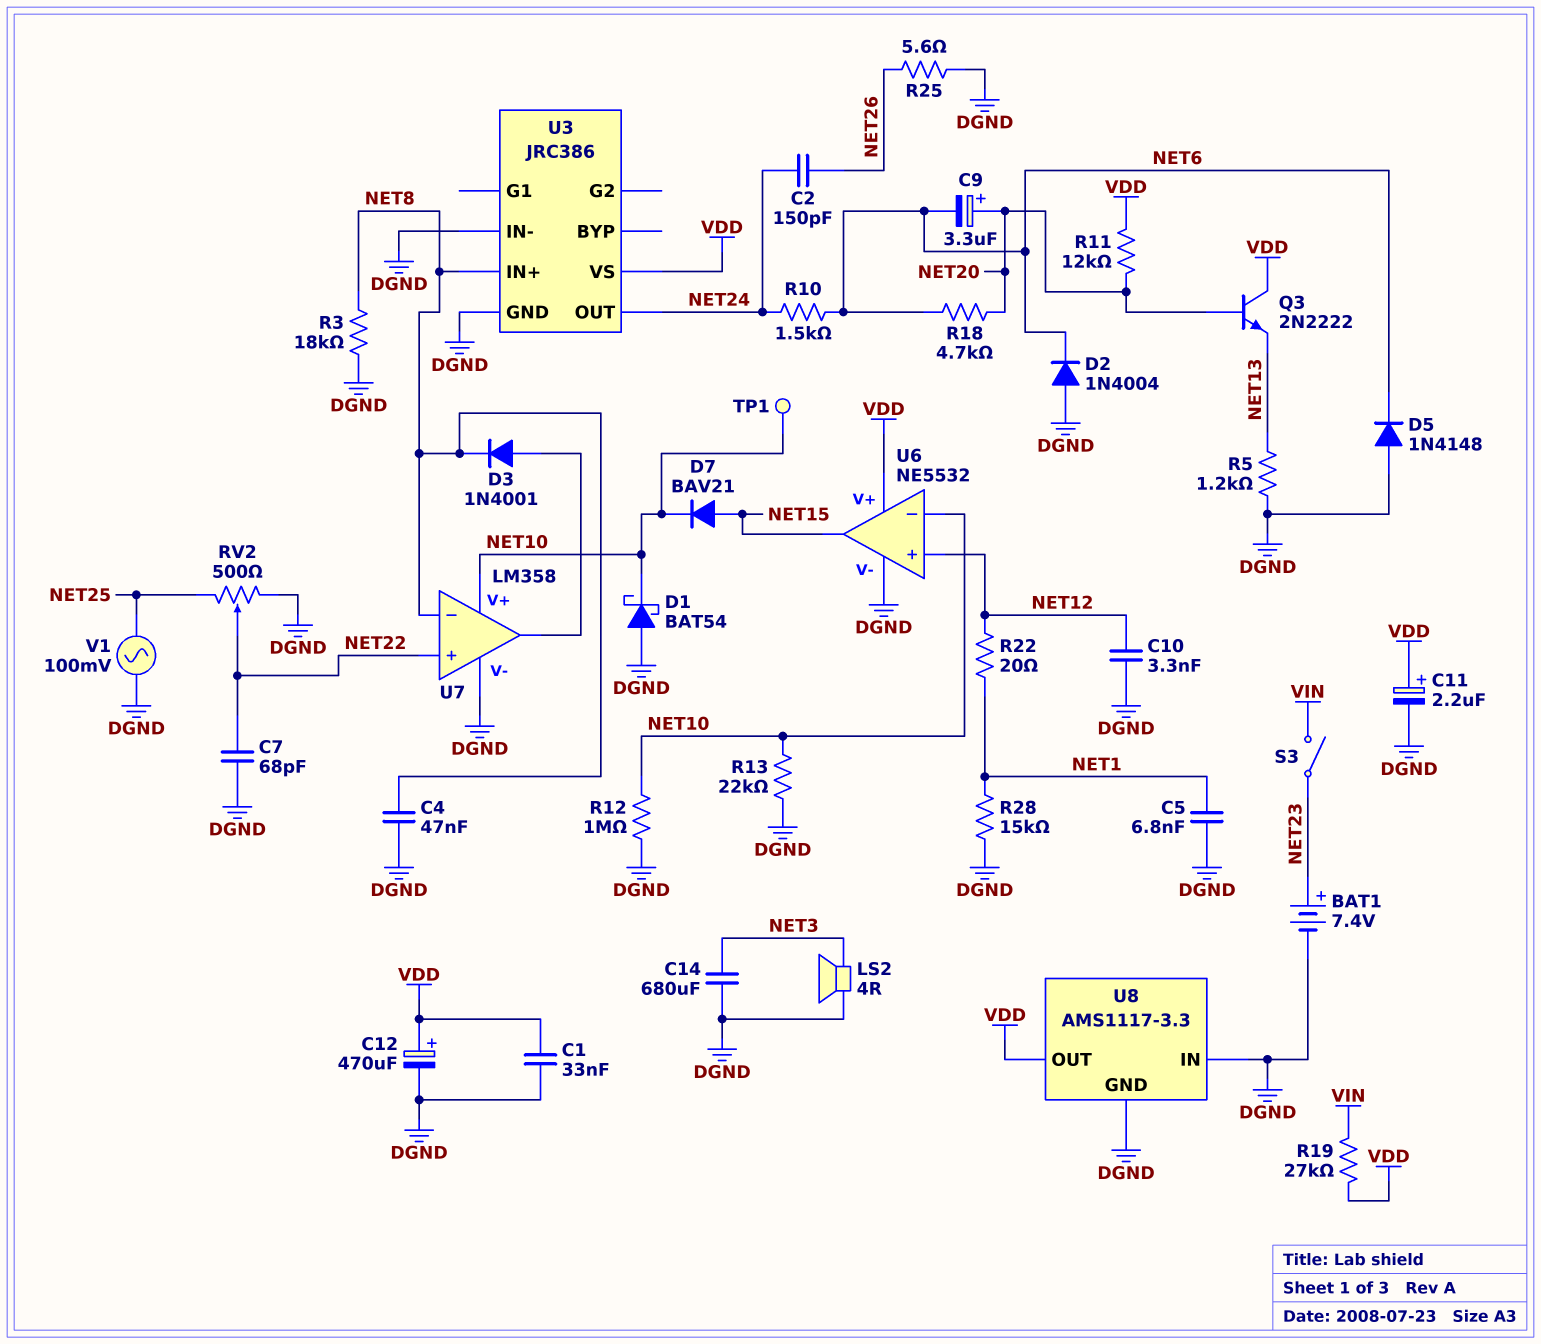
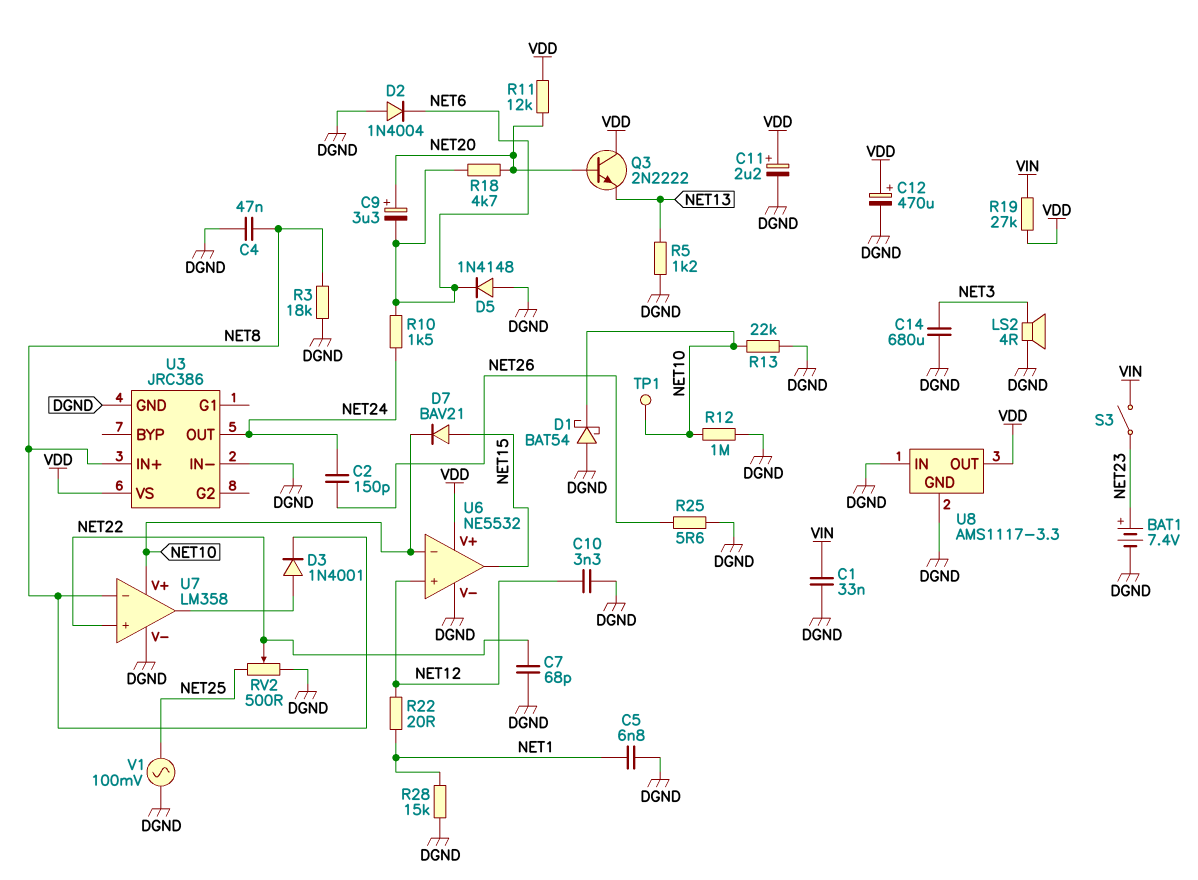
C1: 33nF (DGND, VDD) -> 33nF (DGND, VIN)

